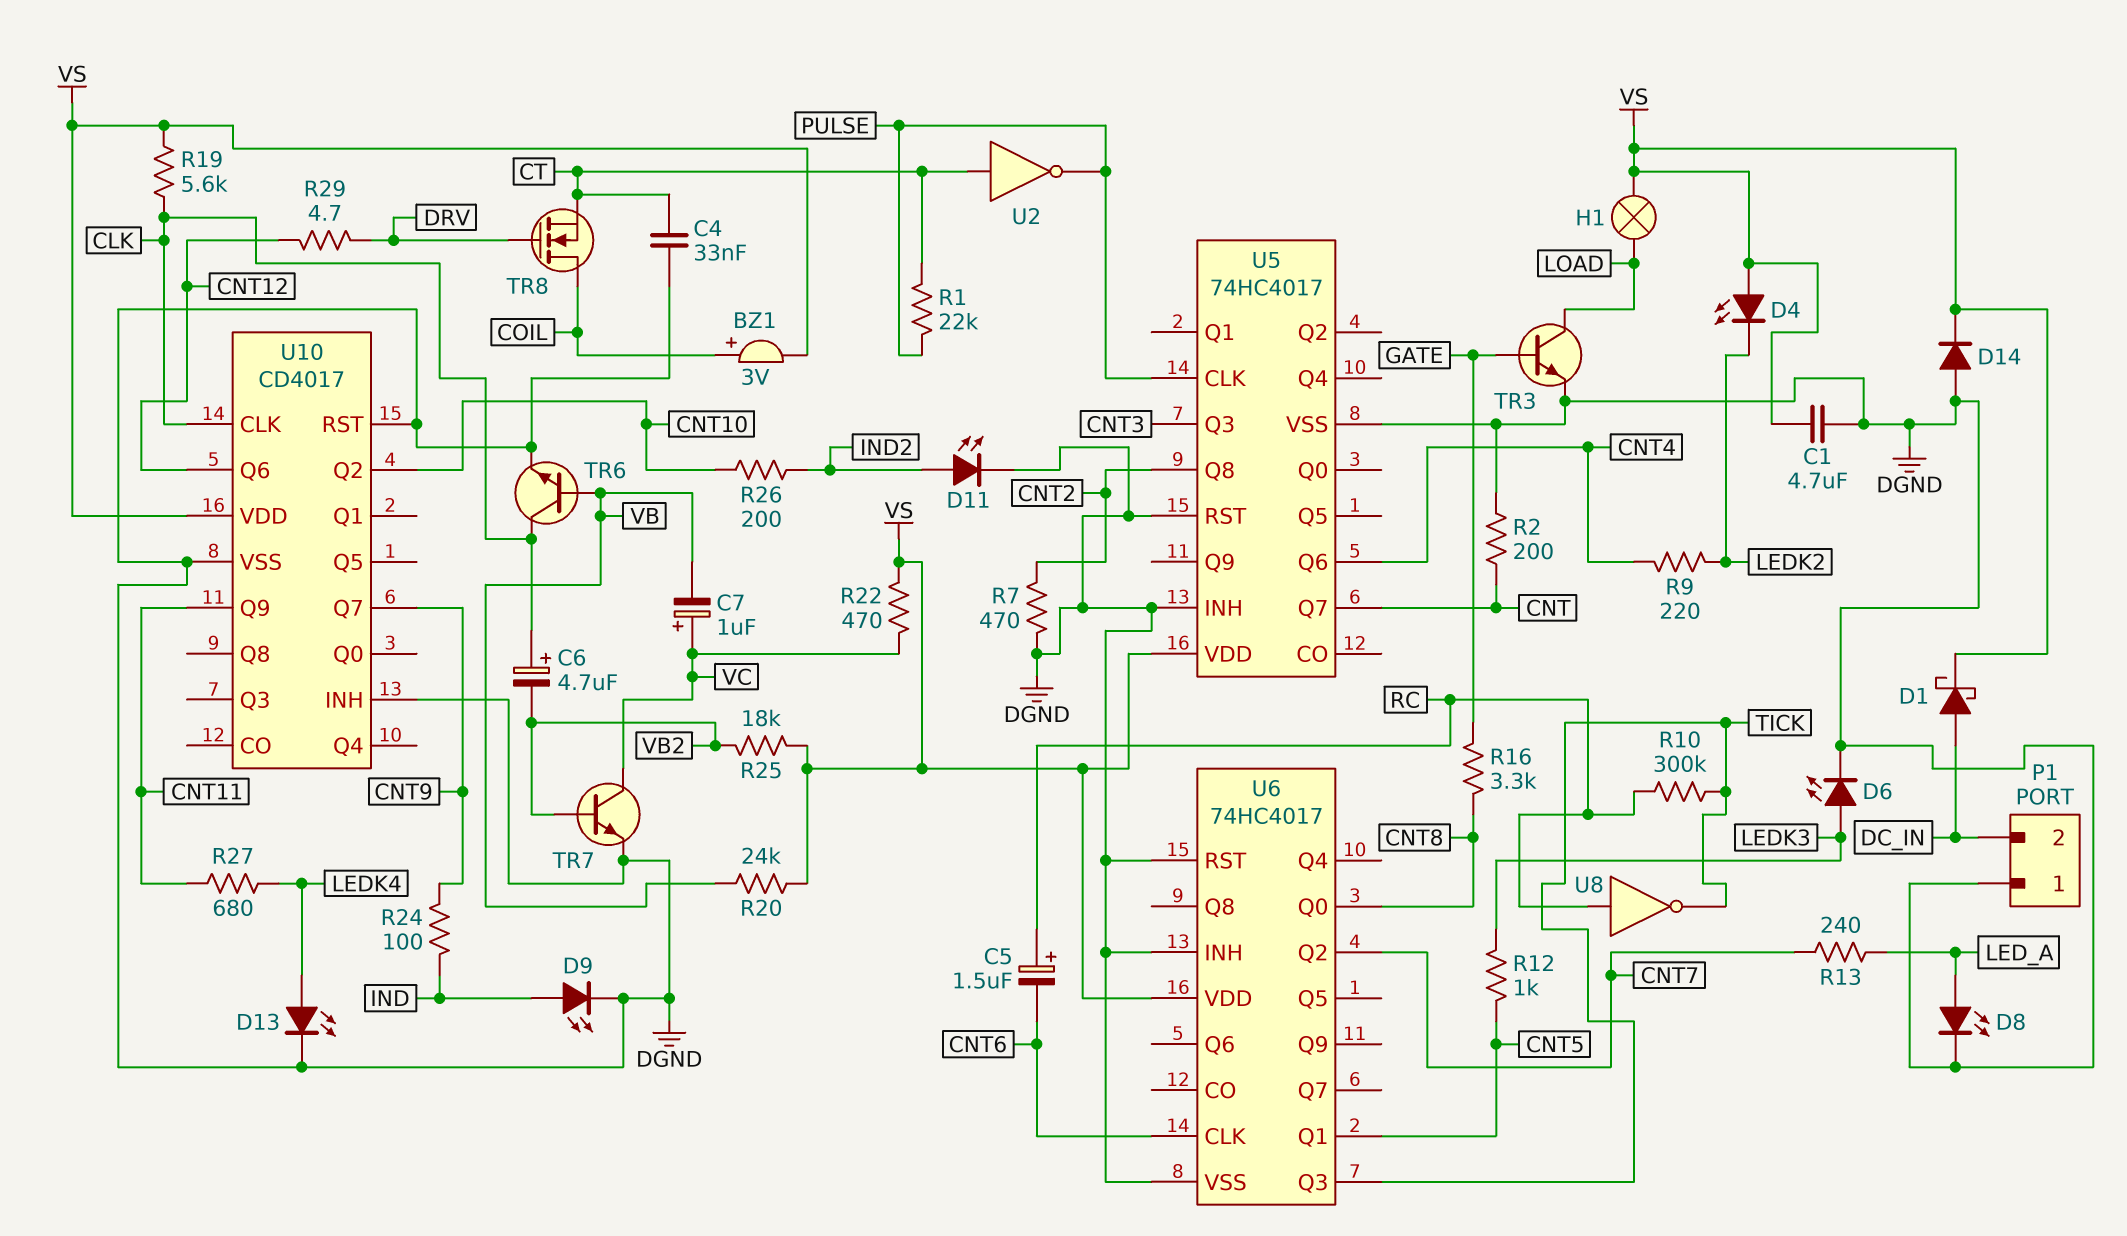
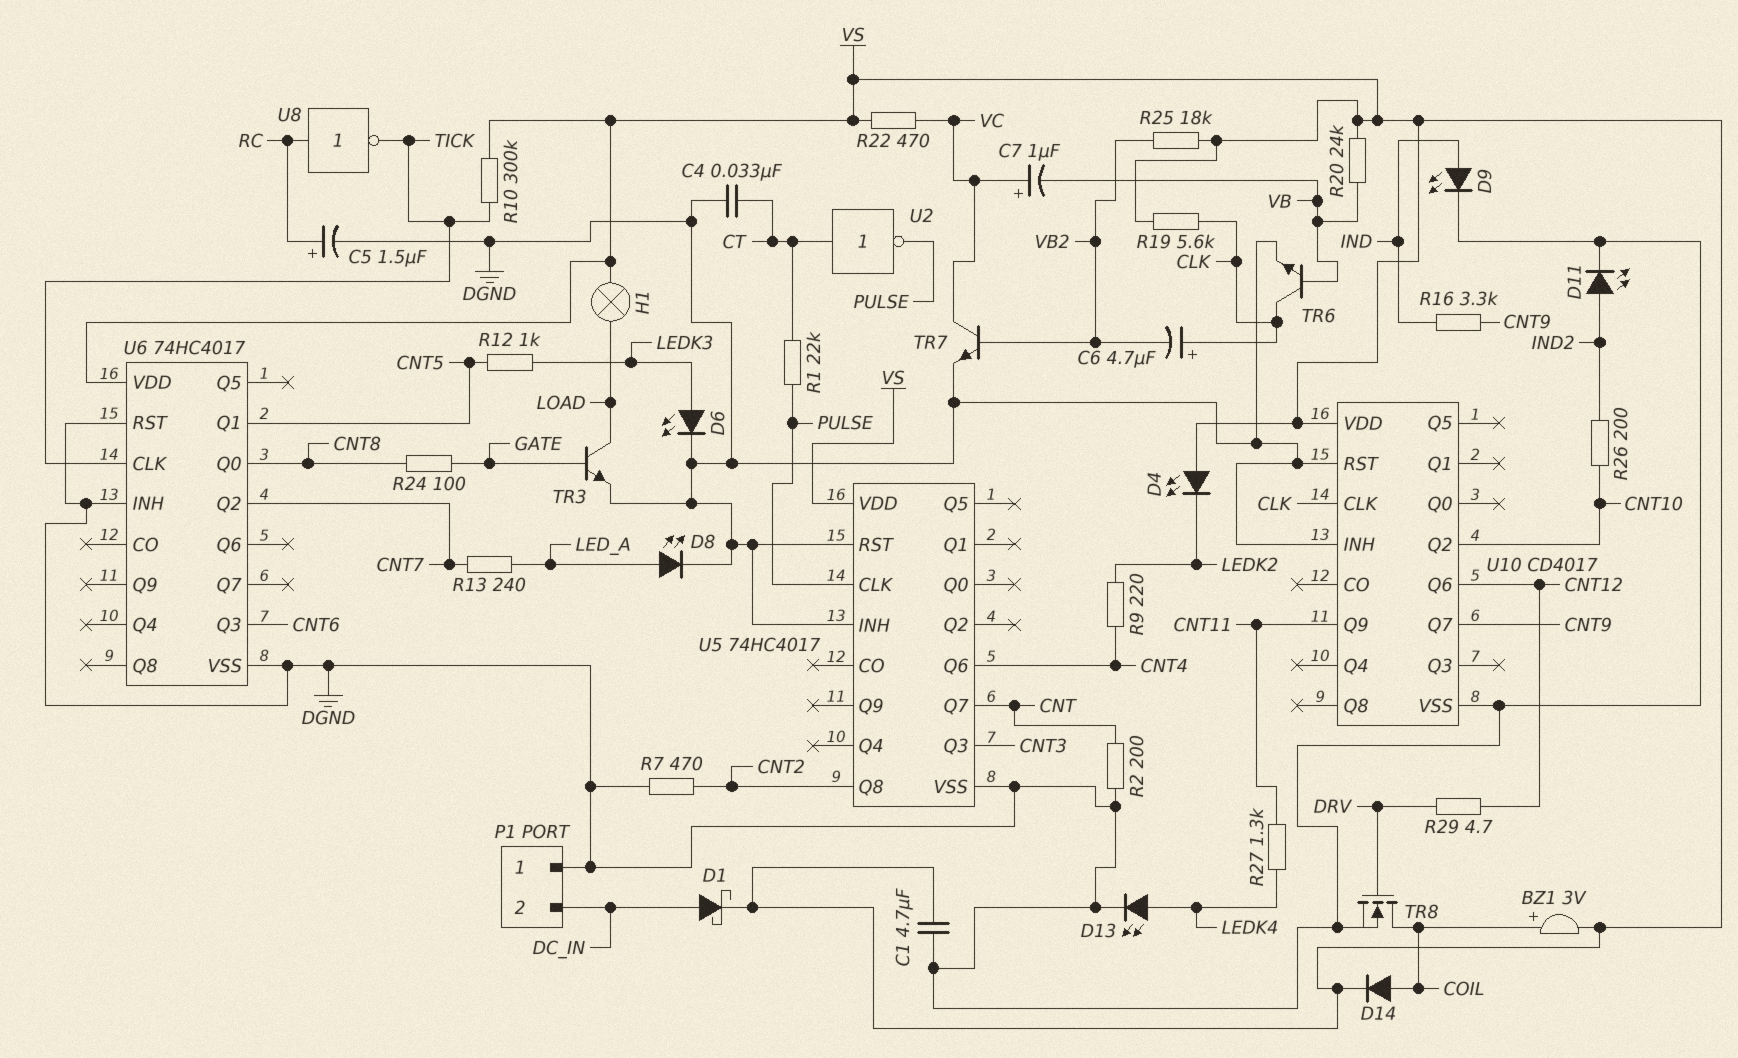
C5: 1.5uF (plus RC, minus CNT6) -> 1.5uF (plus RC, minus DGND)
D14: diode (A DGND, K VS) -> diode (A COIL, K VS)
R10: 300k (RC, TICK) -> 300k (TICK, VS)
R16: 3.3k (CNT8, GATE) -> 3.3k (CNT9, IND)
R24: 100 (CNT9, IND) -> 100 (CNT8, GATE)
R27: 680 (CNT11, LEDK4) -> 1.3k (CNT11, LEDK4)
TR8: NMOS (G DRV, D COIL, S CT) -> NMOS (G DRV, D COIL, S DGND)
U6 pin CLK: CNT6 -> TICK
U6 pin Q3: TICK -> CNT6

